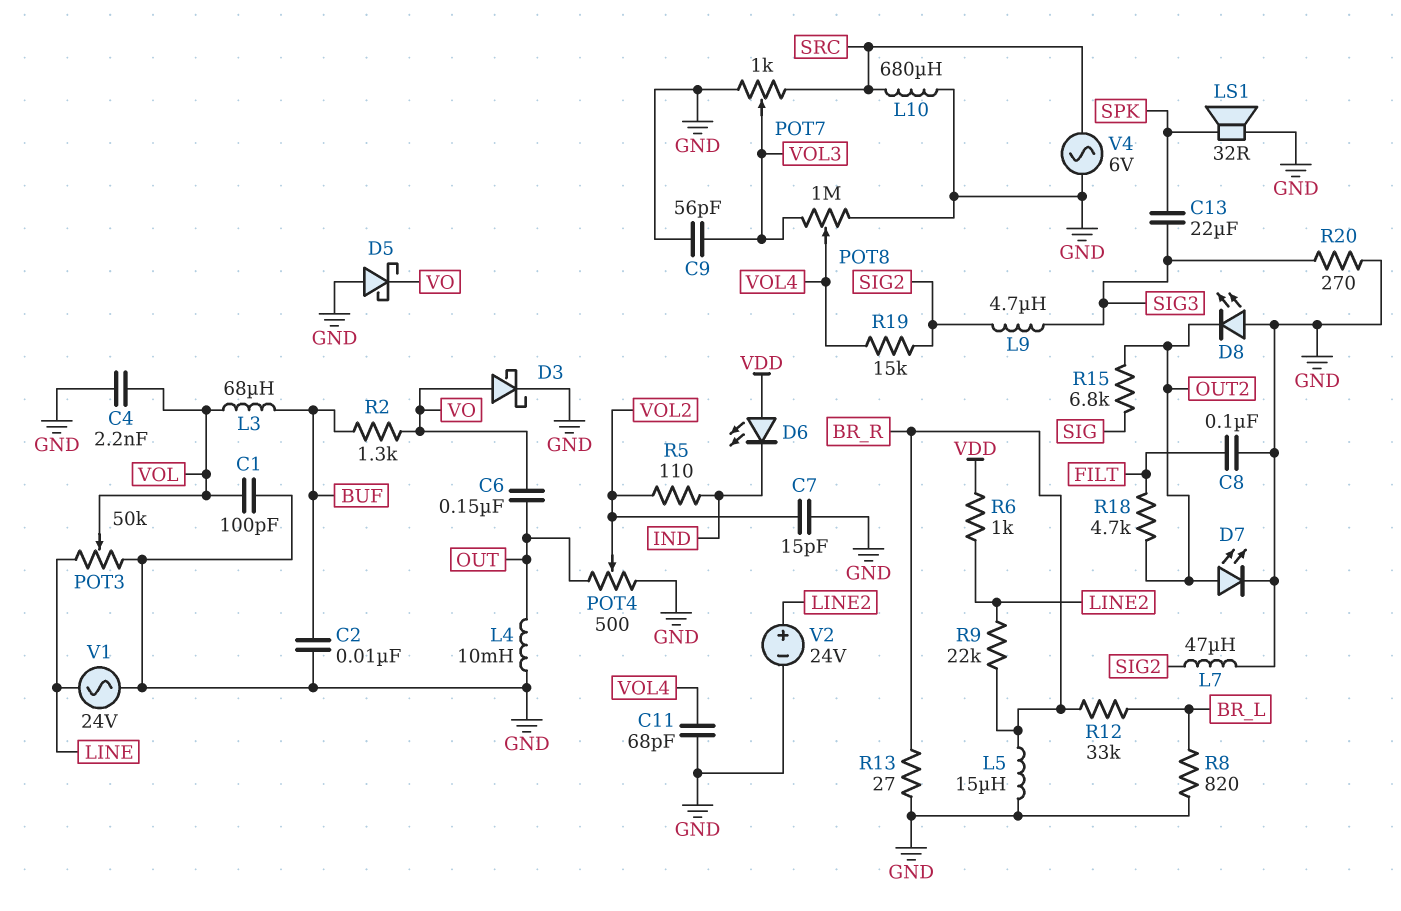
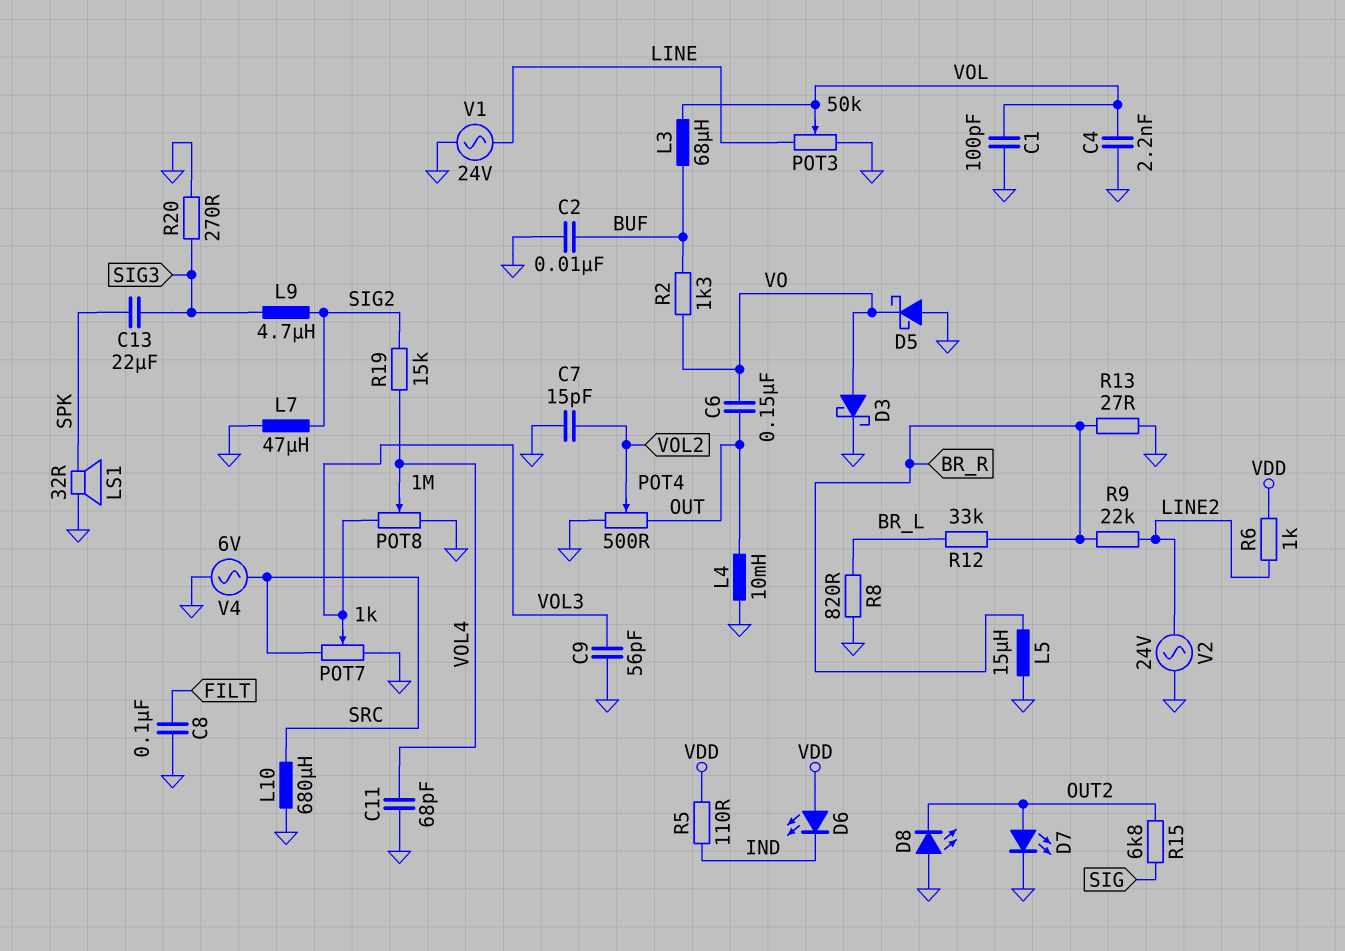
R5: 110 (IND, VOL2) -> 110 (IND, VDD)
R18: 4.7k (FILT, OUT2) -> none
V2: 24V (plus LINE2, minus GND) -> AC 24V (GND, LINE2)

